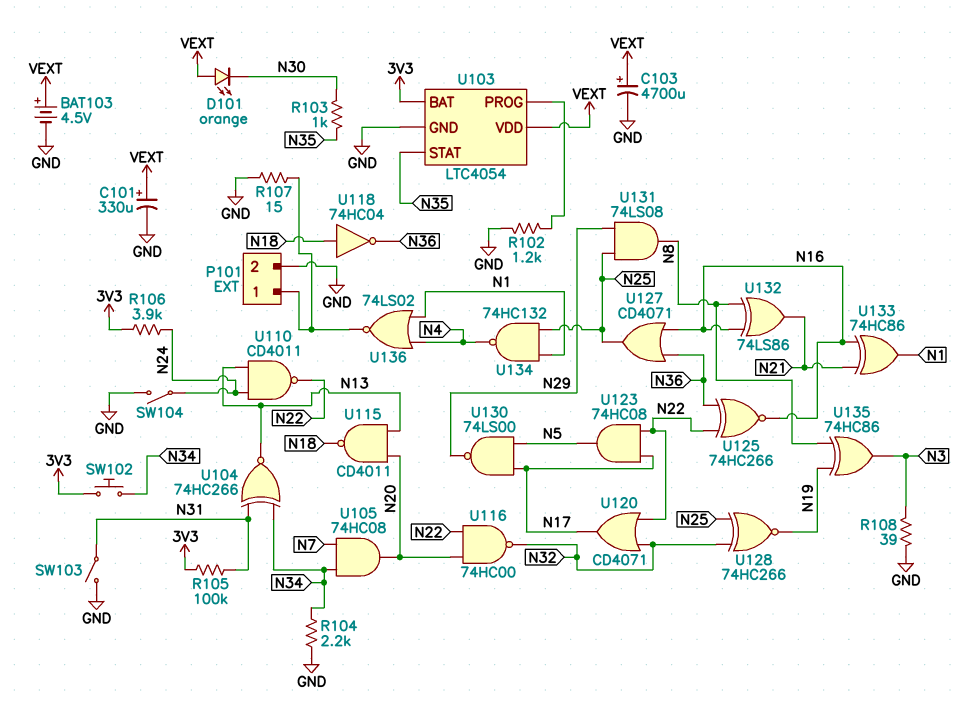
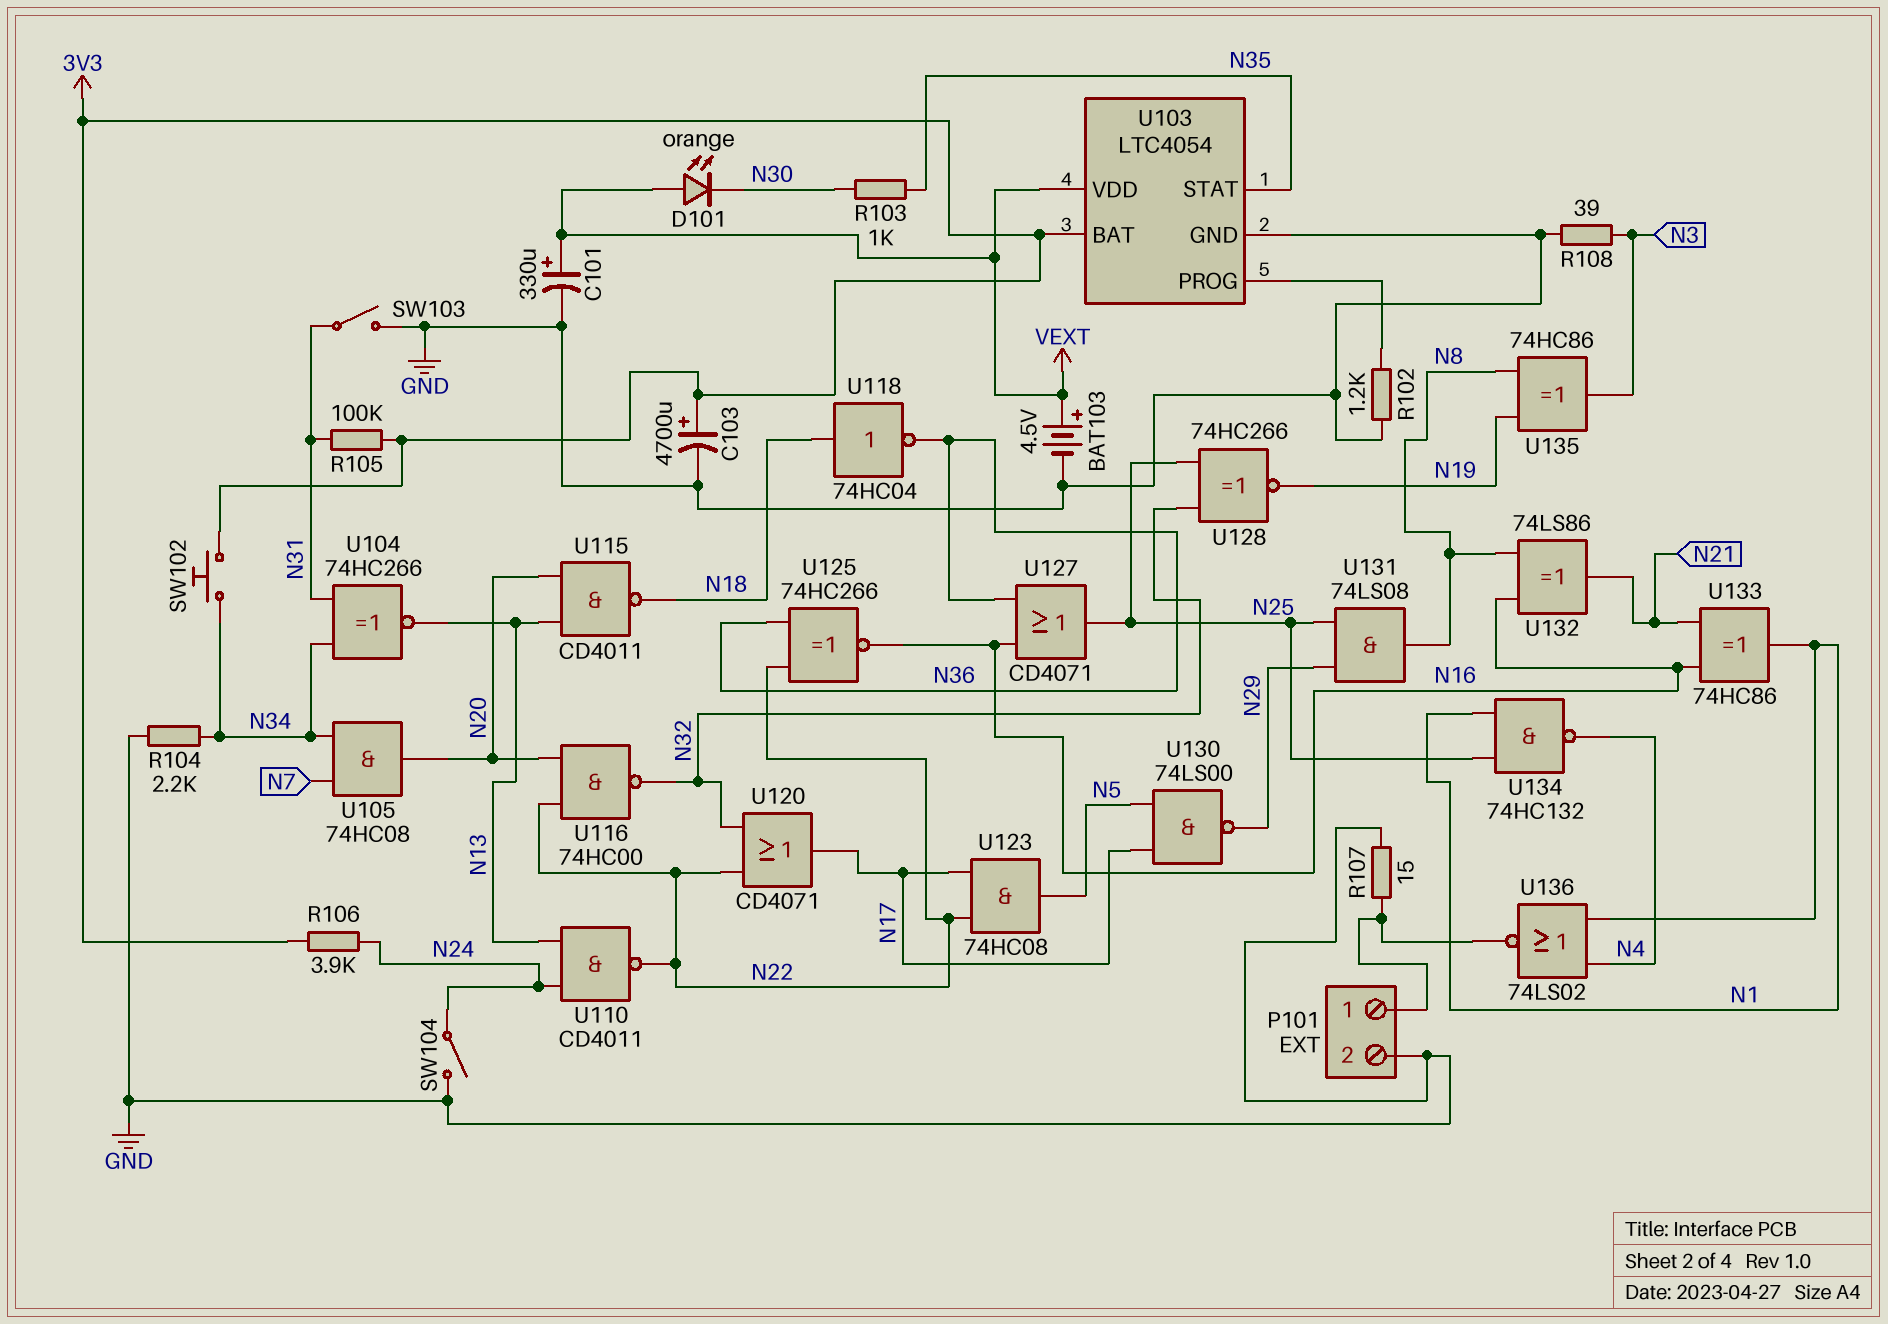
C103: 4700uF (plus VEXT, minus GND) -> 4700uF (plus 3V3, minus GND)

